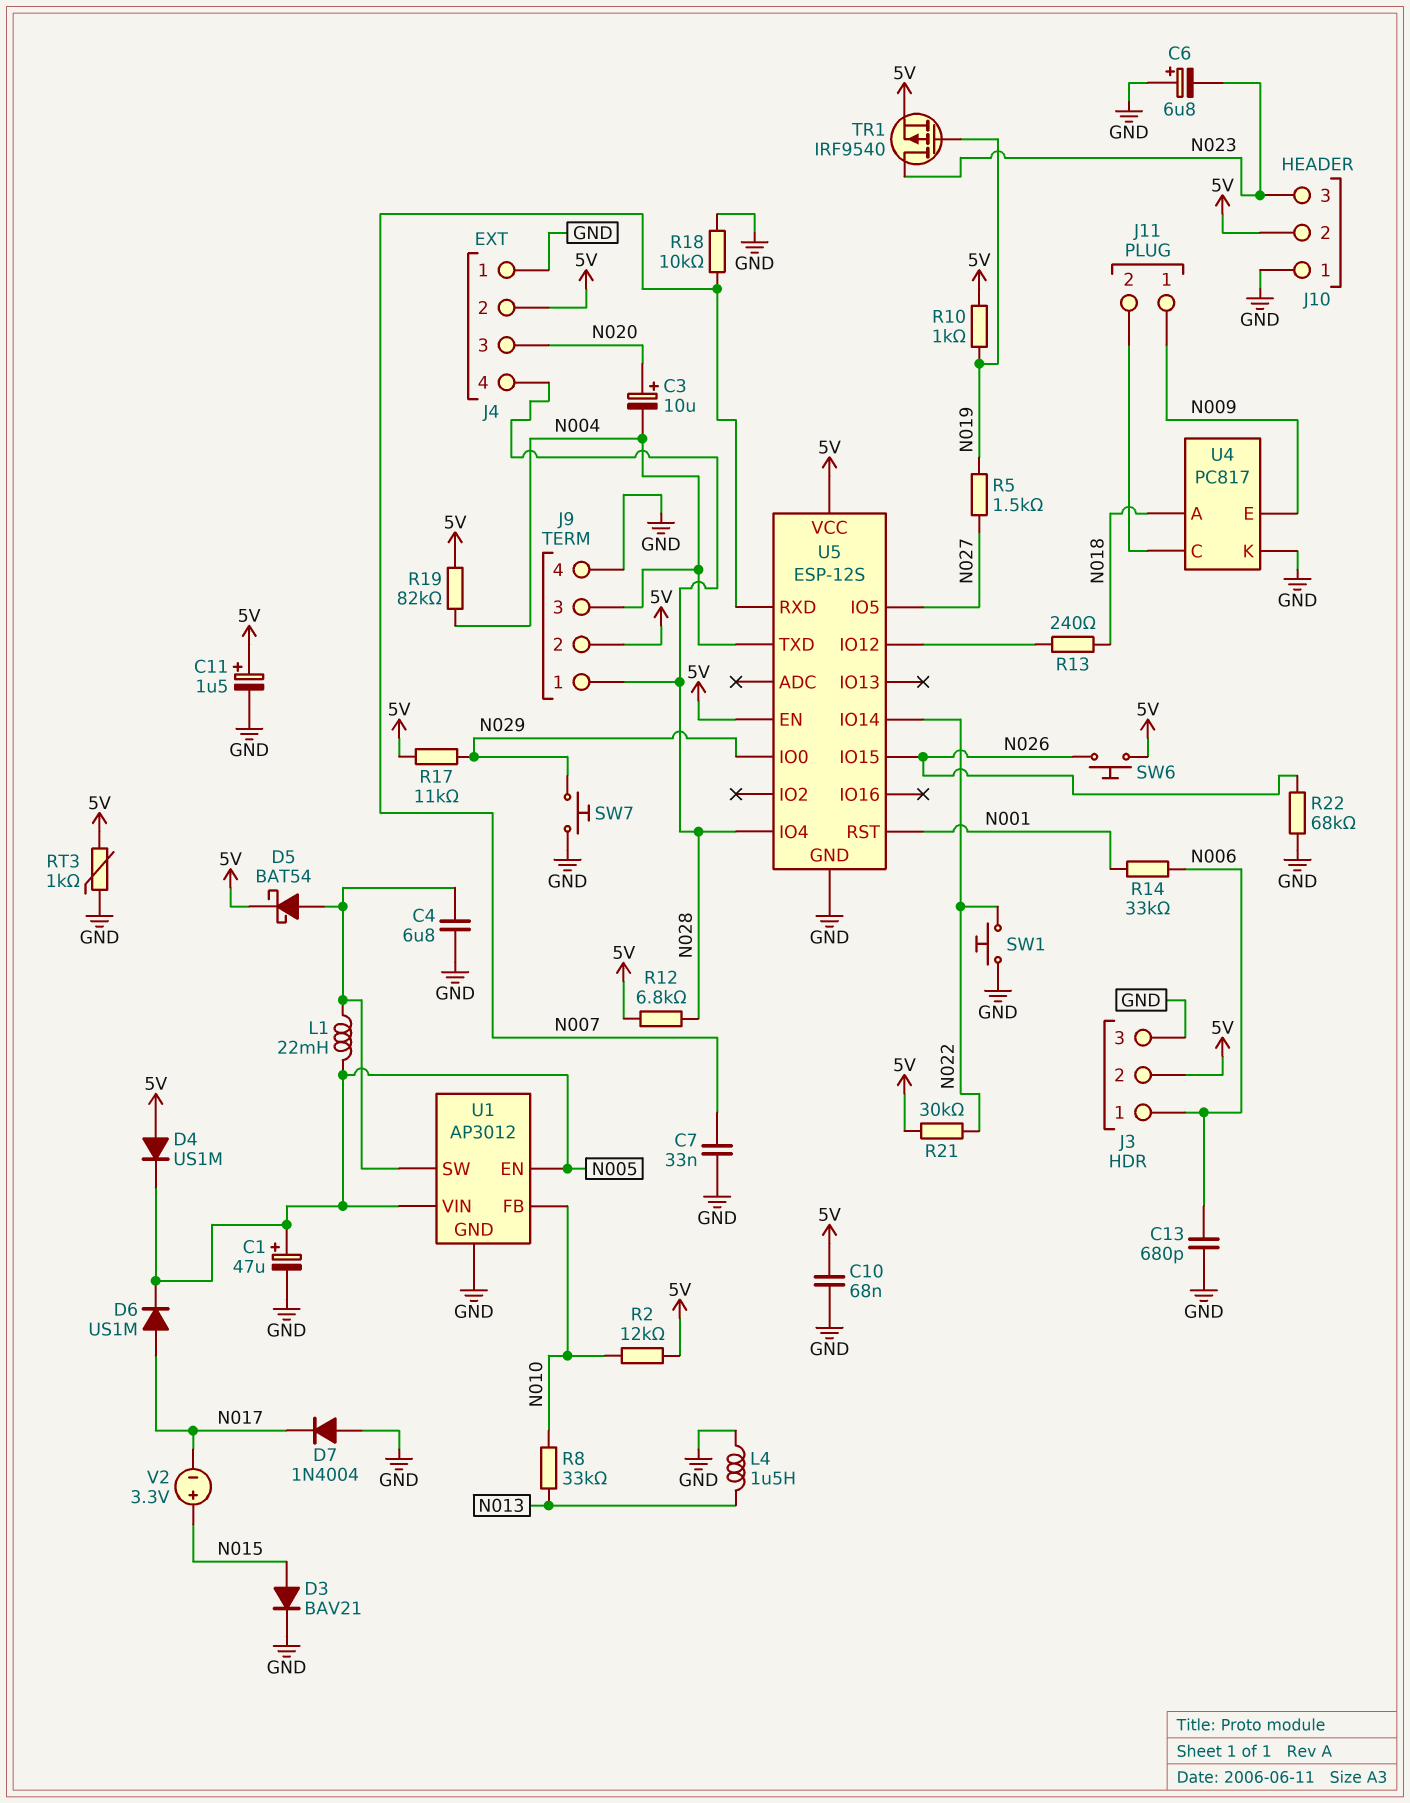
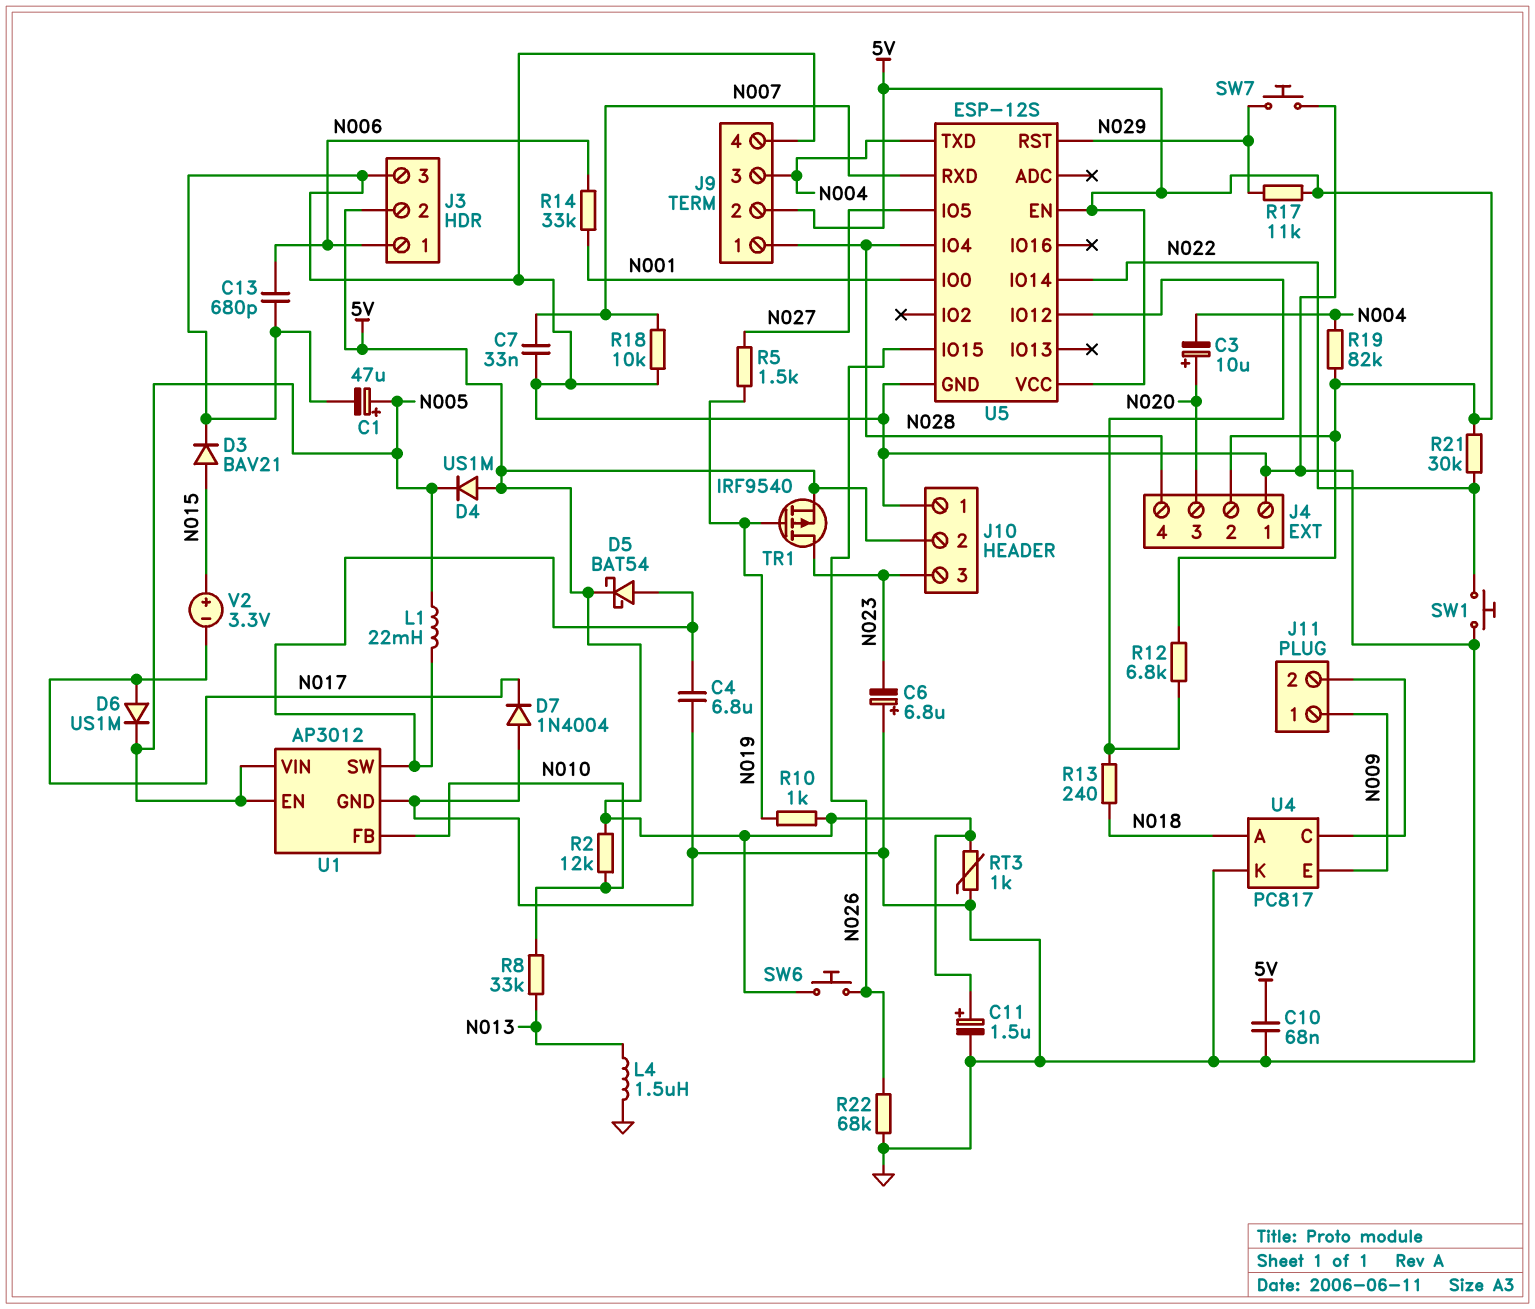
R12: 6.8k (5V, N028) -> 6.8k (5V, U5/IO12)
U5 pin IO0: N029 -> N001
U5 pin RST: N001 -> N029

